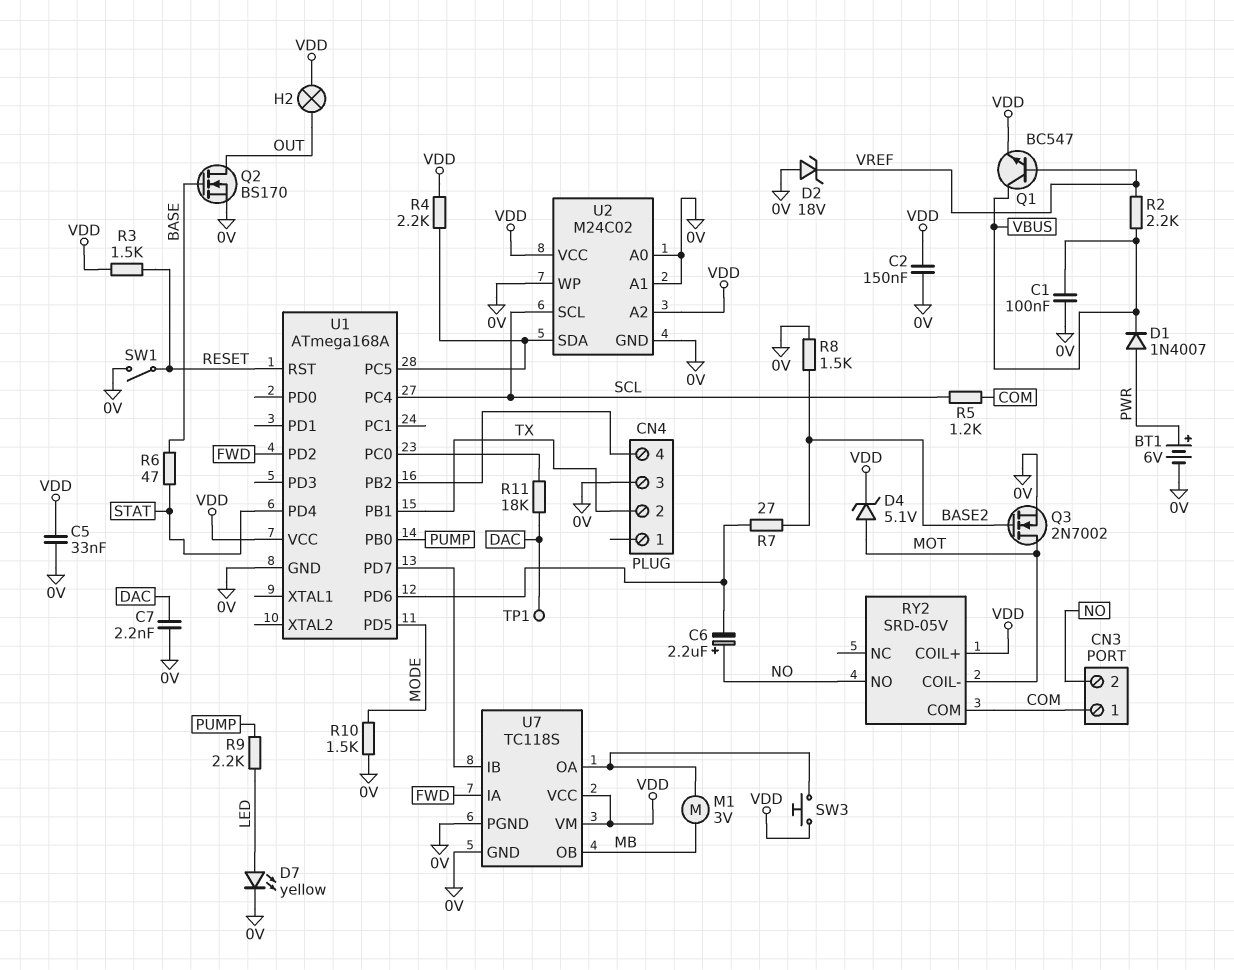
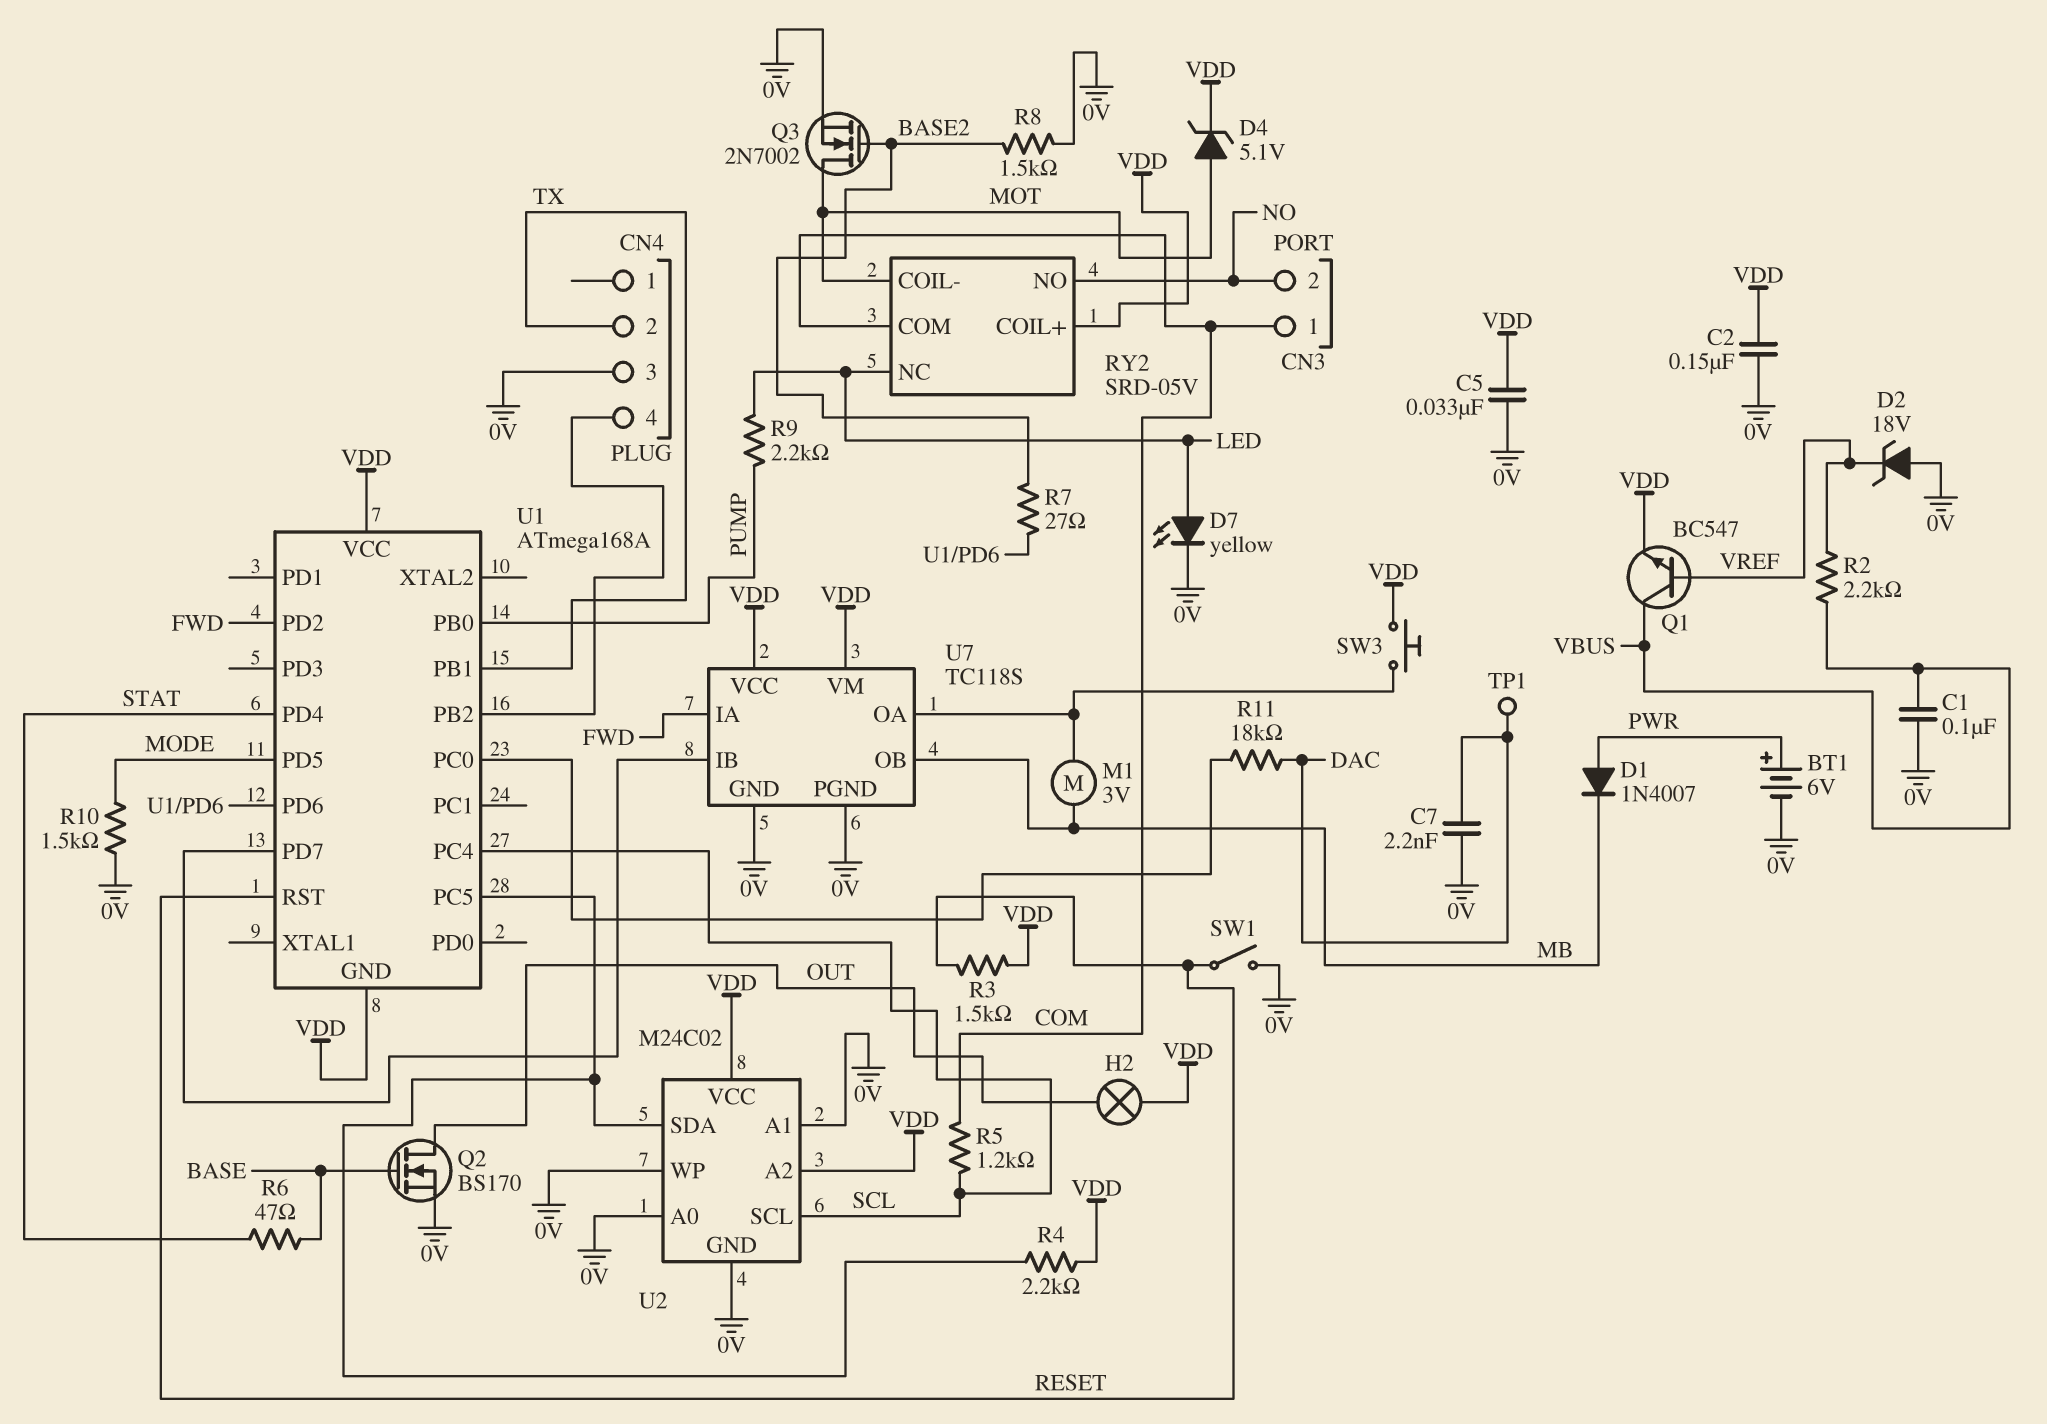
C6: 2.2uF (plus NO, minus U1/PD6) -> none
D1: diode 1N4007 (A PWR, K VBUS) -> diode 1N4007 (A PWR, K MB)
RY2 pin NC: none -> LED
U1 pin GND: 0V -> VDD

